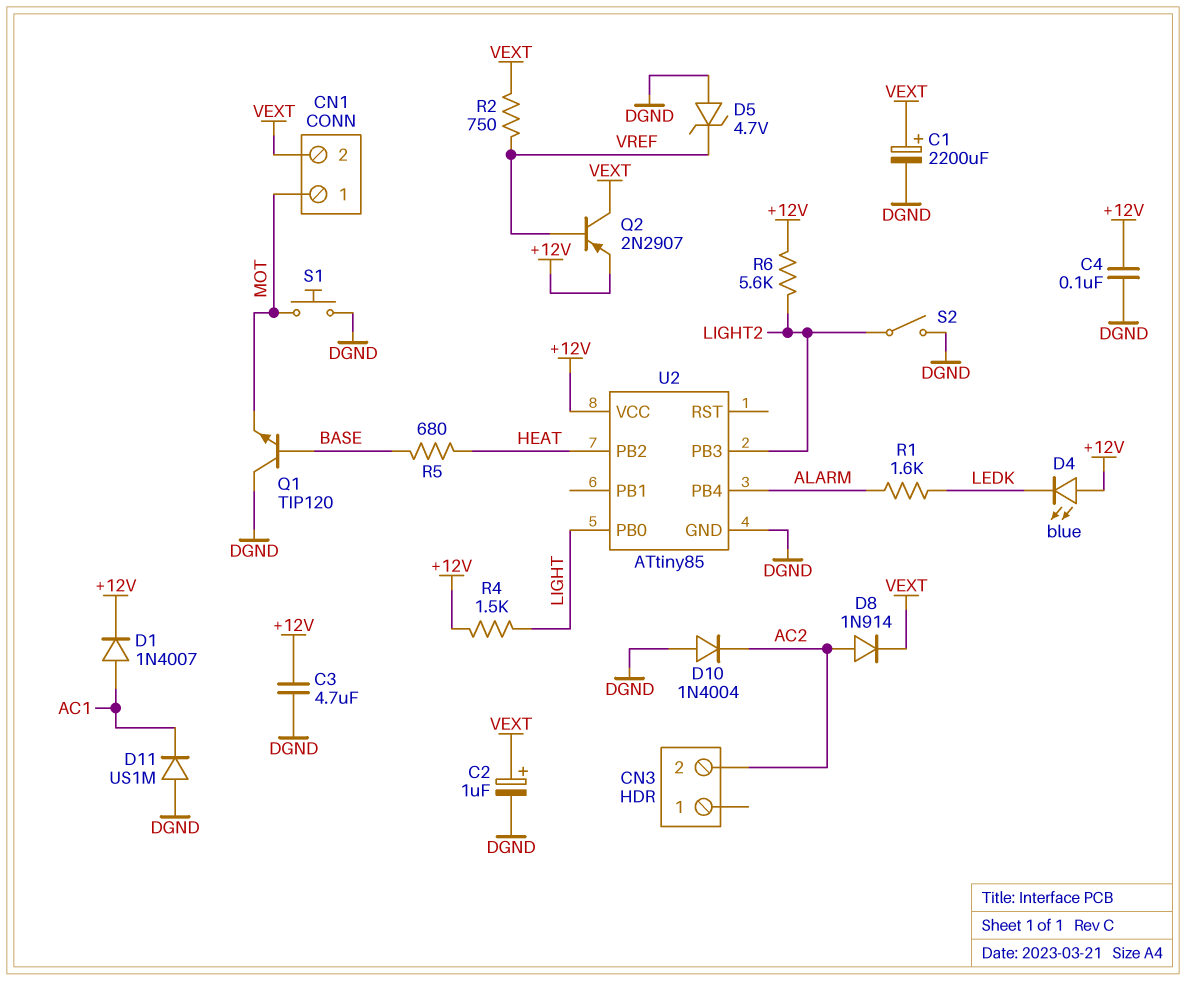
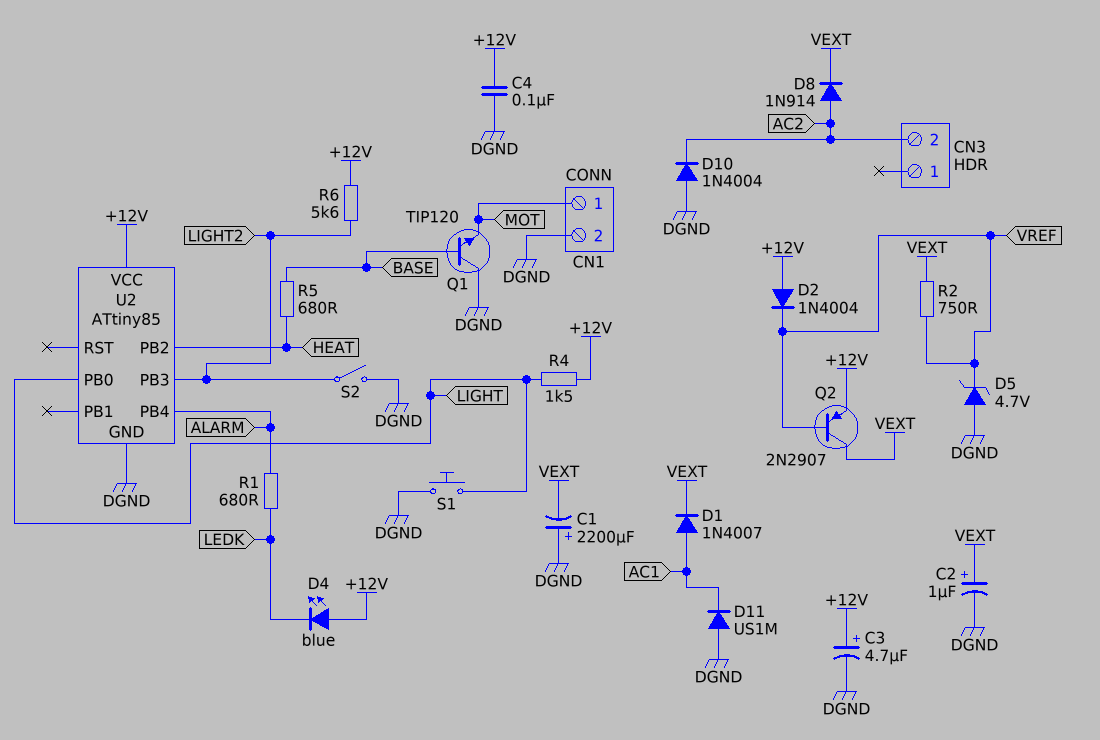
C1: 2200uF (plus VEXT, minus DGND) -> 2200uF (plus DGND, minus VEXT)
C3: 4.7uF (+12V, DGND) -> 4.7uF (plus +12V, minus DGND)
CN1 pin 2: VEXT -> DGND
D1: diode 1N4007 (A AC1, K +12V) -> diode 1N4007 (A AC1, K VEXT)
D2: none -> diode 1N4004 (A +12V, K VREF)
R1: 1.6k (ALARM, LEDK) -> 680 (ALARM, LEDK)
S1: button (DGND, MOT) -> button (DGND, LIGHT)

